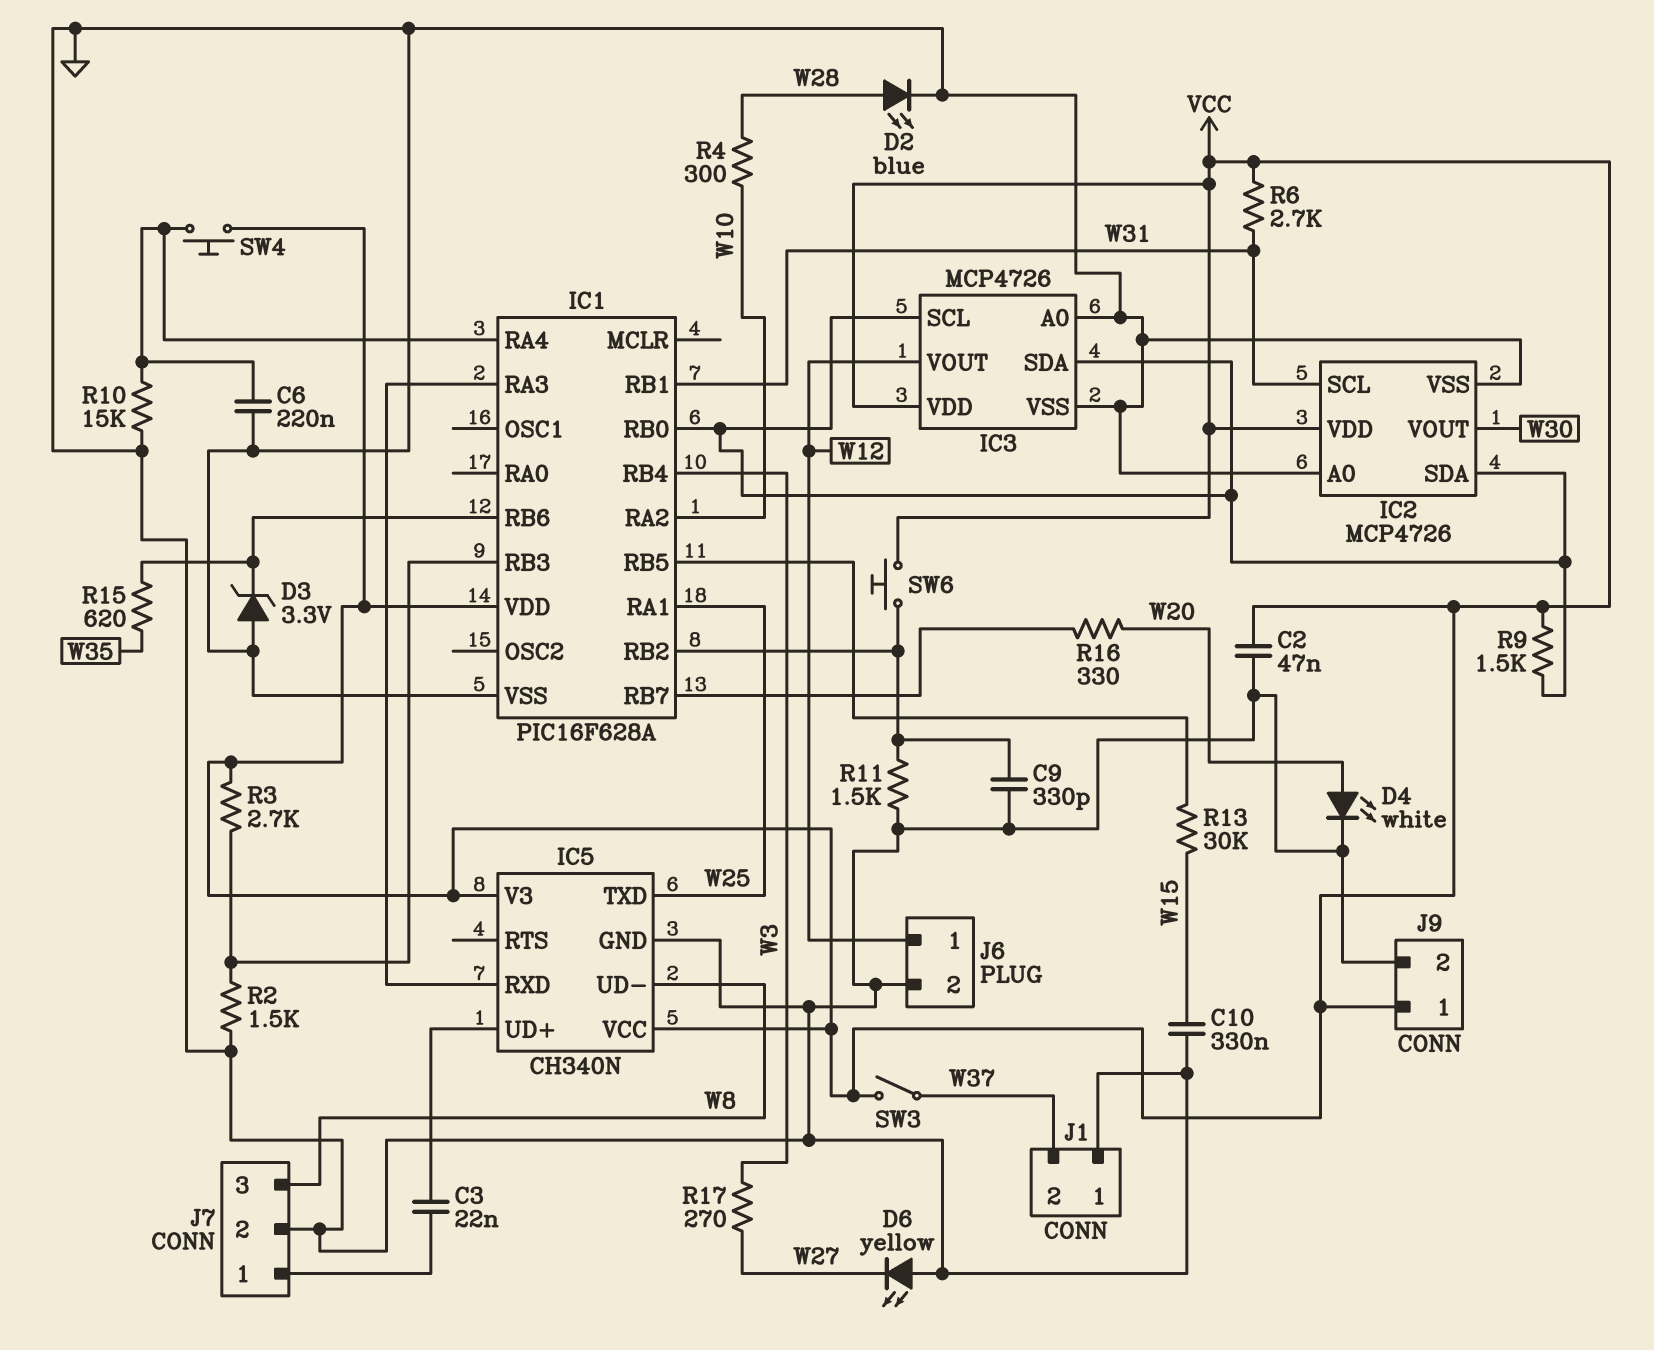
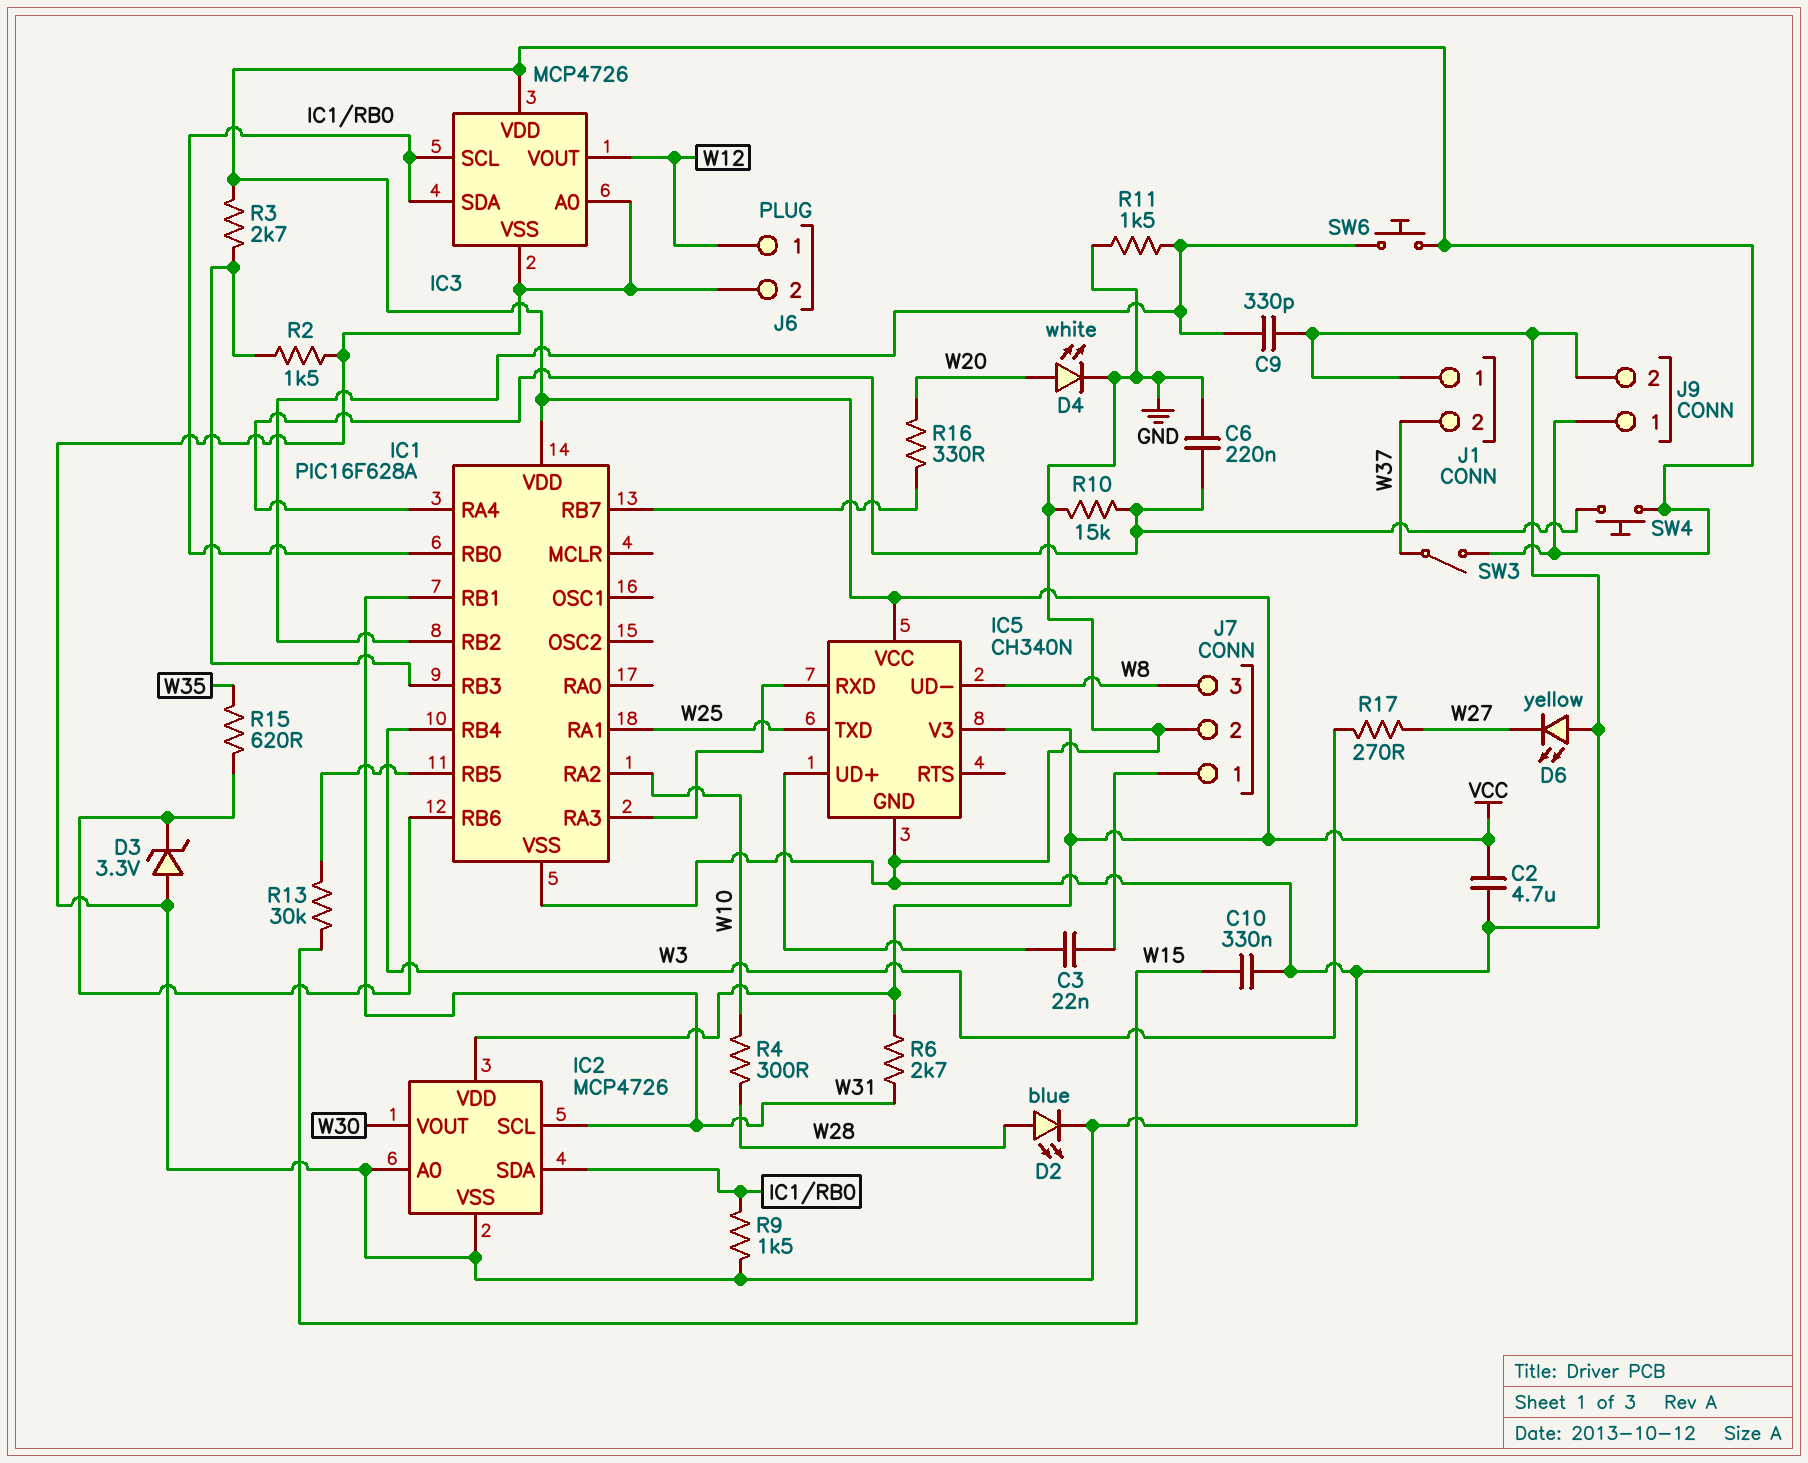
C2: 47nF (GND, VCC) -> 4.7uF (GND, VCC)
R9: 1.5k (IC1/RB0, VCC) -> 1.5k (GND, IC1/RB0)

